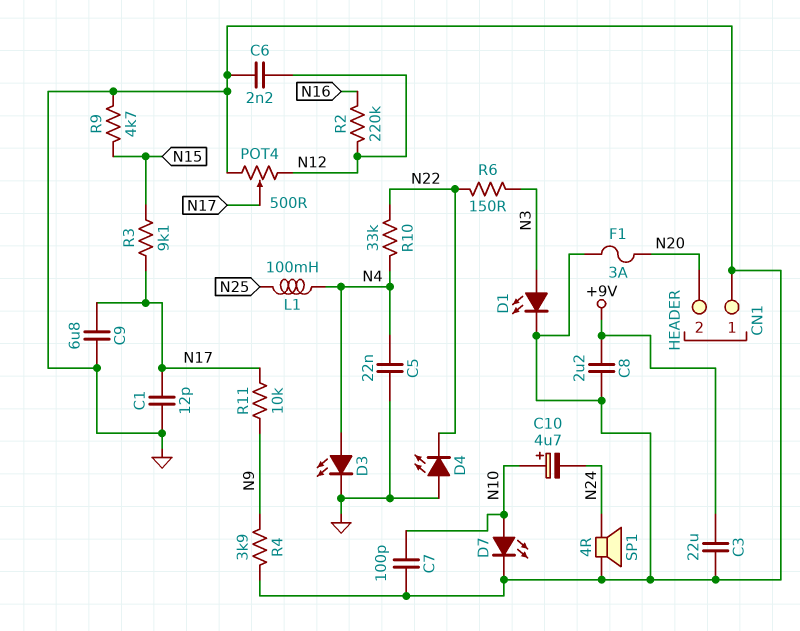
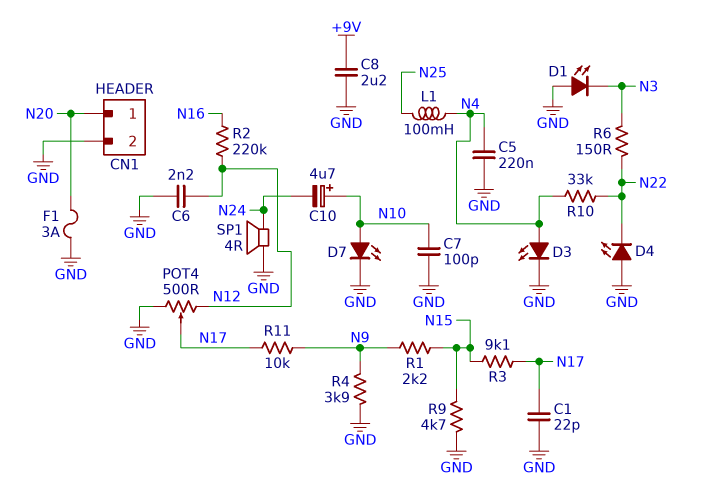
C1: 12pF (GND, N17) -> 22pF (GND, N17)
C3: 22uF (+9V, GND) -> none
C5: 22nF (GND, N4) -> 220nF (GND, N4)
C9: 6.8uF (GND, N17) -> none
CN1 pin 1: GND -> N20
CN1 pin 2: N20 -> GND
D1: LED (A N3, K GND) -> LED (A GND, K N3)
R1: none -> 2.2k (N9, N15)

